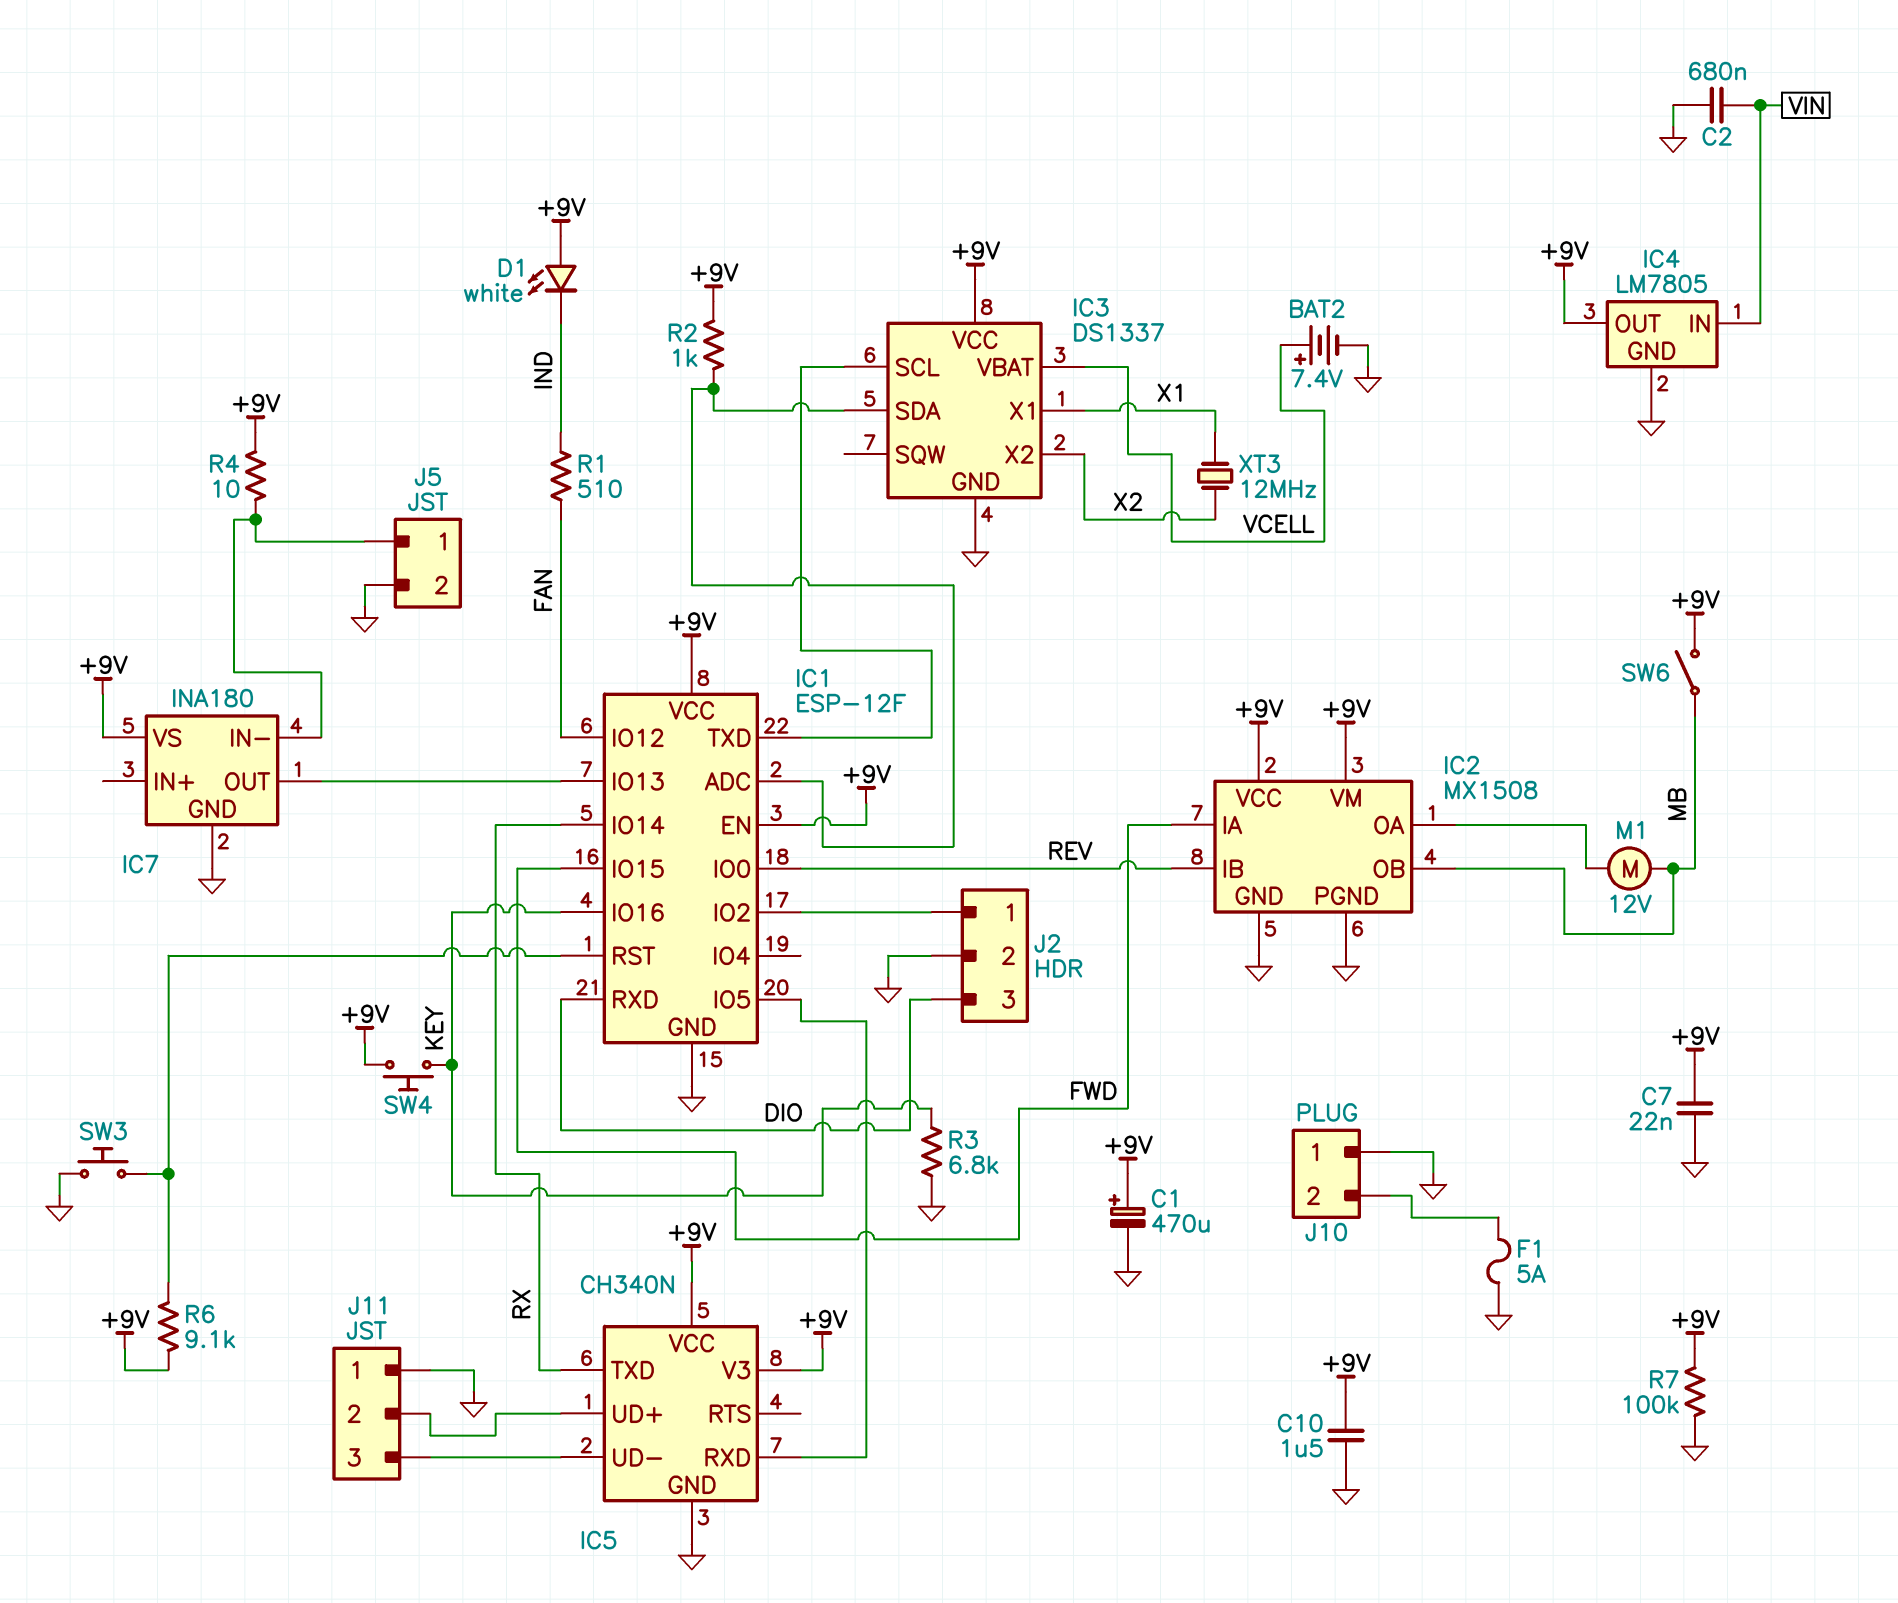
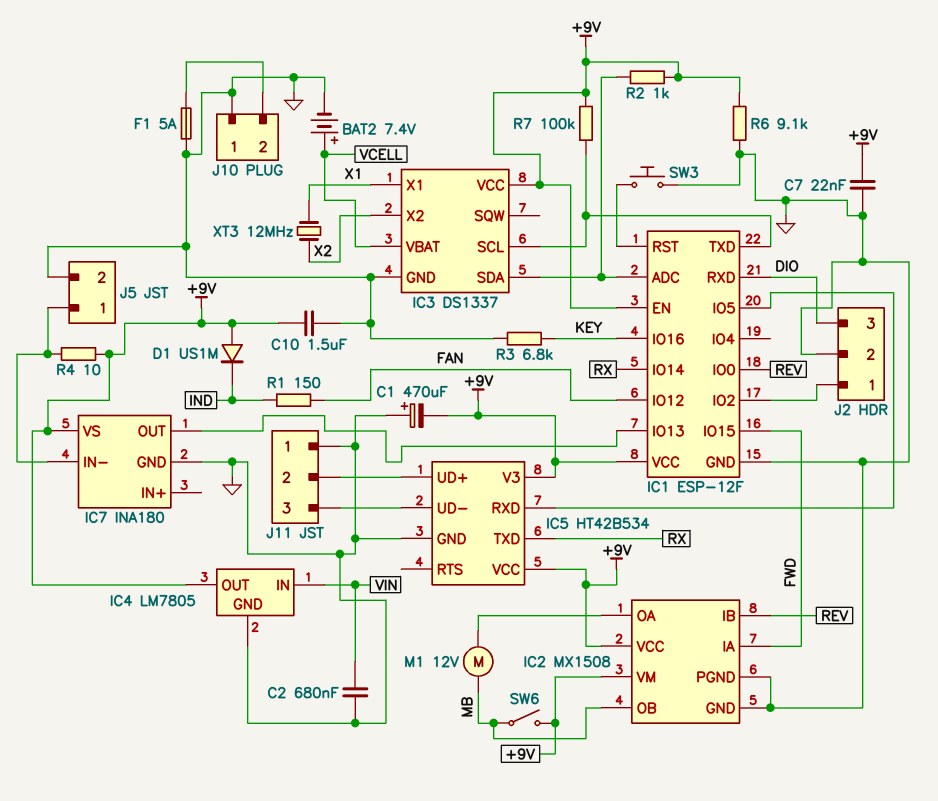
C1: 470uF (plus +9V, minus GND) -> 470uF (plus GND, minus +9V)
D1: LED white (A +9V, K IND) -> diode US1M (A +9V, K IND)
IC5: CH340N -> HT42B534
R1: 510 (FAN, IND) -> 150 (FAN, IND)
R6: 9.1k (+9V, IC1/RST) -> 9.1k (+9V, GND)
R7: 100k (+9V, GND) -> 100k (+9V, IC1/TXD)
SW4: button (+9V, KEY) -> none

